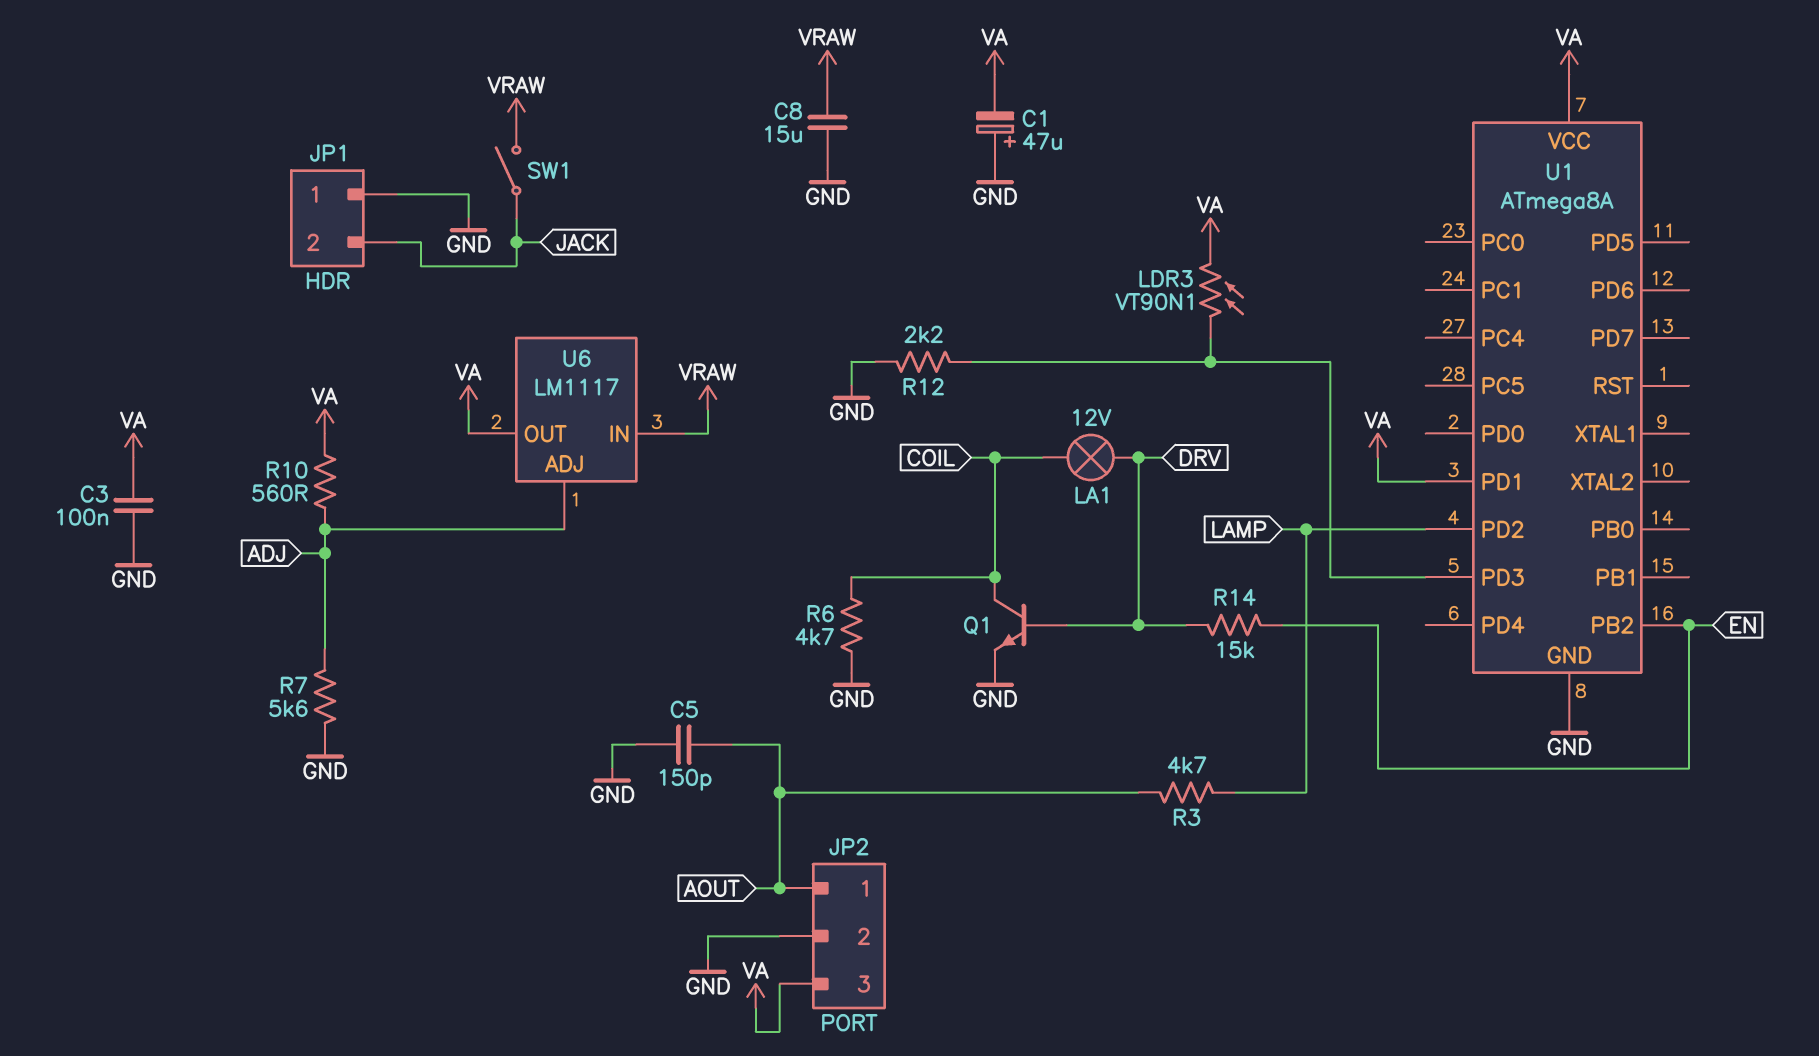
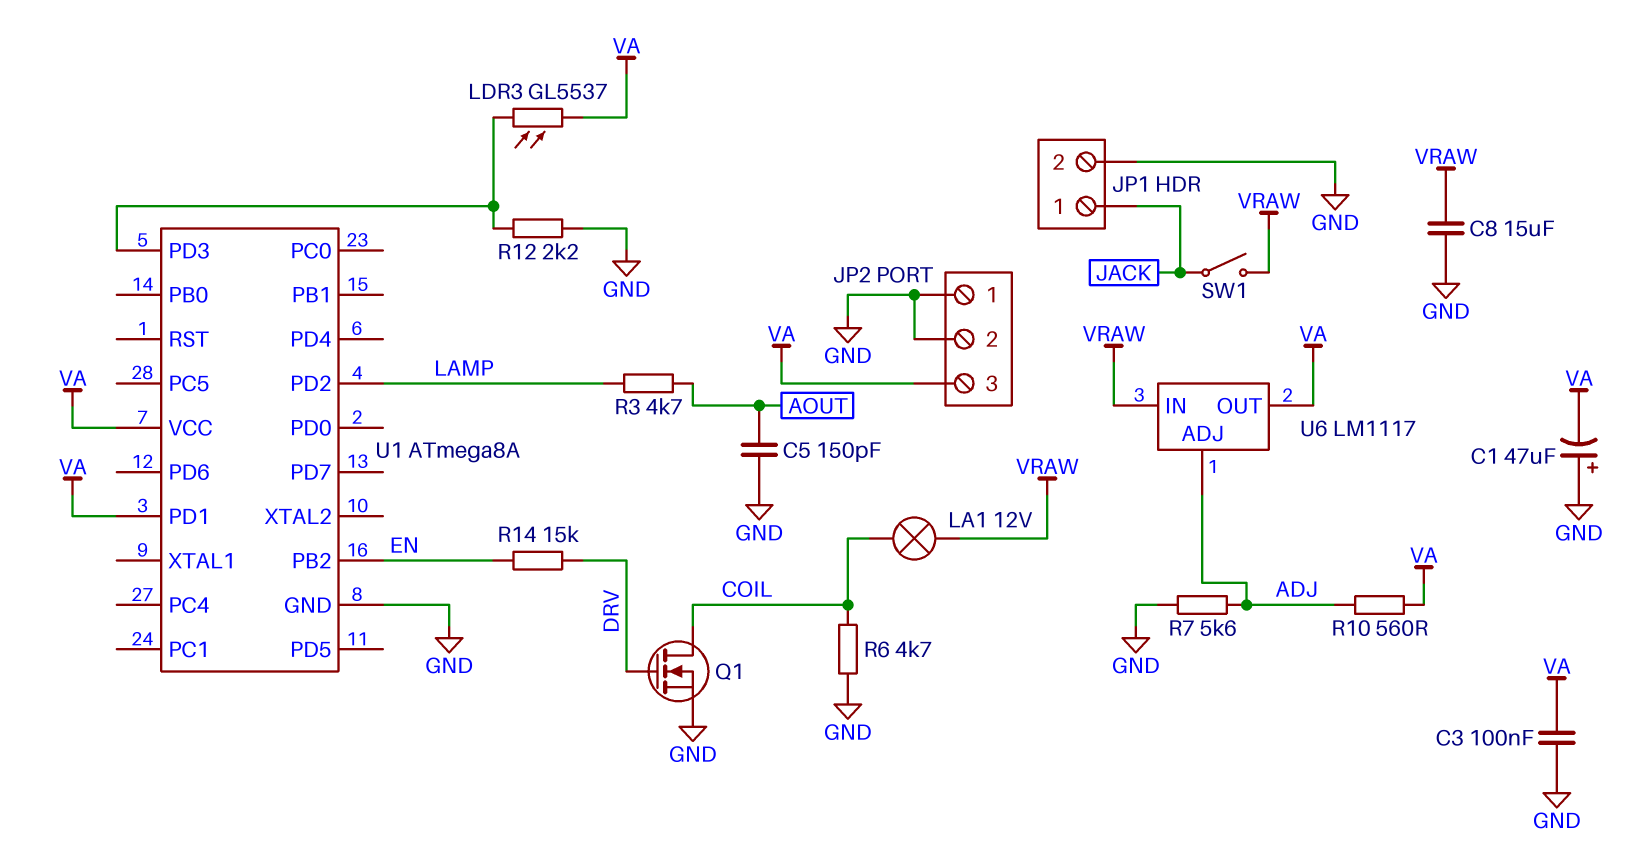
JP1 pin 1: GND -> JACK
JP1 pin 2: JACK -> GND
JP2 pin 1: AOUT -> GND
LA1: lamp 12V (COIL, DRV) -> lamp 12V (COIL, VRAW)
LDR3: VT90N1 (U1/PD3, VA) -> GL5537 (U1/PD3, VA)
Q1: NPN (B DRV, C COIL, E GND) -> NMOS (G DRV, D COIL, S GND)

